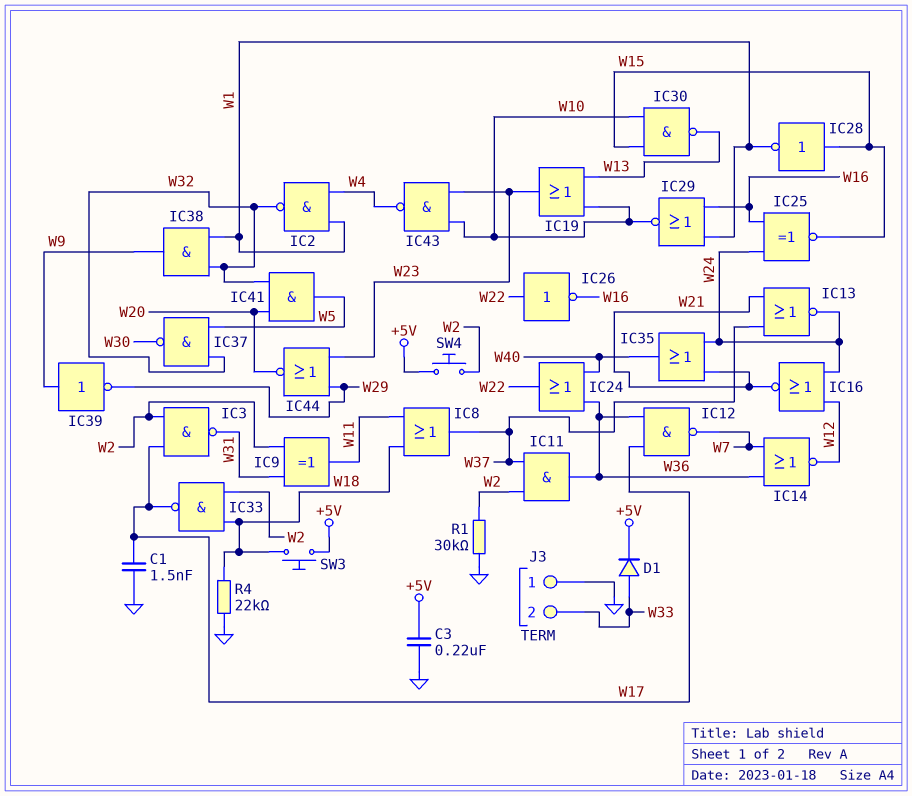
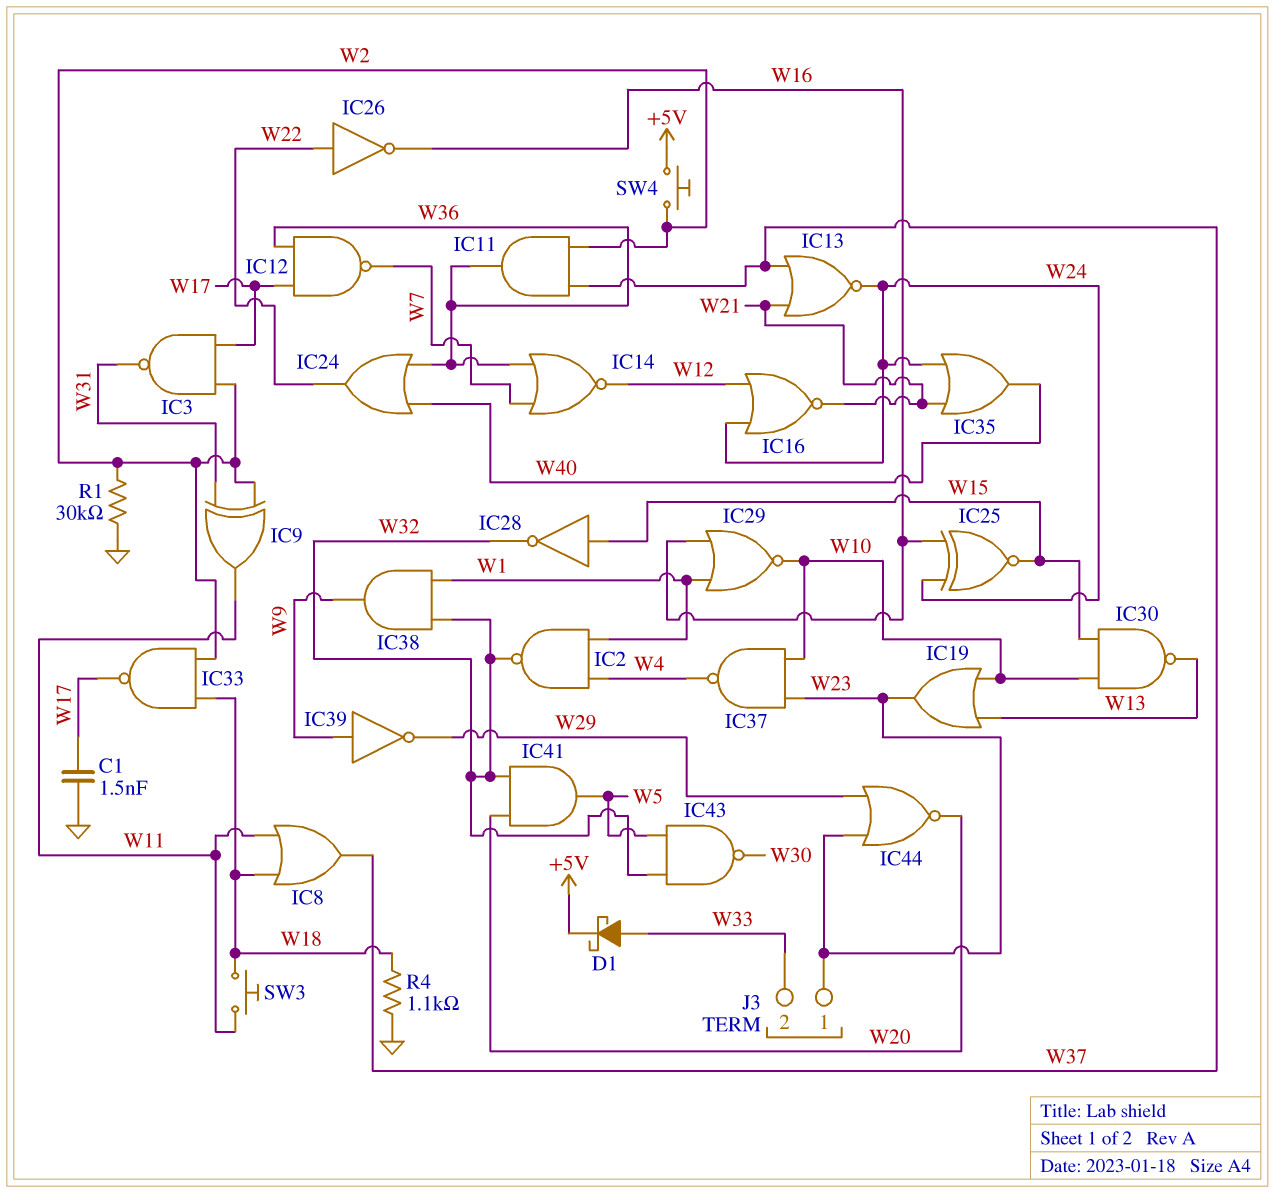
C3: 220nF (+5V, GND) -> none
D1: diode (A W33, K +5V) -> schottky (A W33, K +5V)
IC28: NOT (in W15, out W1) -> NOT (in W15, out W32)
IC37: NAND (in W5, in W32, out W30) -> NAND (in W10, in W23, out W4)
IC43: NAND (in W10, in W23, out W4) -> NAND (in W5, in W32, out W30)
J3 pin 1: GND -> W23
R4: 22k (GND, W18) -> 1.1k (GND, W18)
SW3: button (+5V, W18) -> button (W11, W18)

